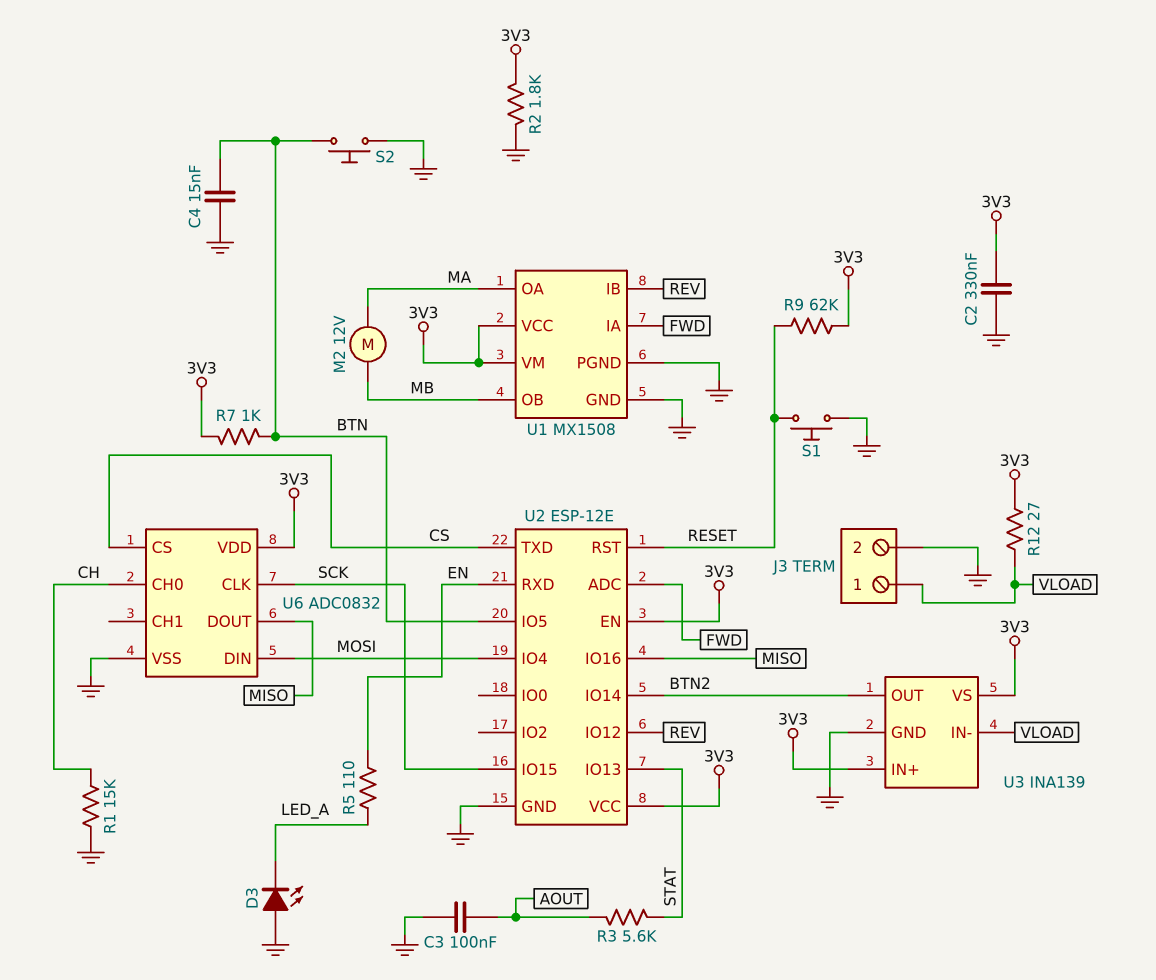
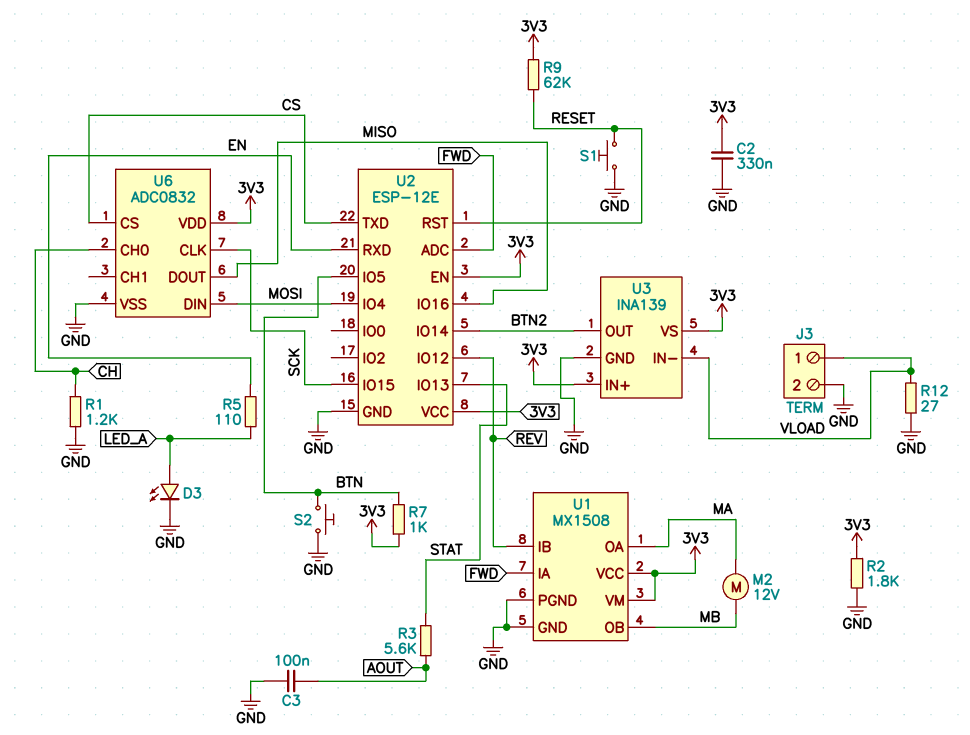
C4: 15nF (BTN, GND) -> none
D3: LED (A GND, K LED_A) -> LED (A LED_A, K GND)
R1: 15k (CH, GND) -> 1.2k (CH, GND)
R12: 27 (3V3, VLOAD) -> 27 (GND, VLOAD)

